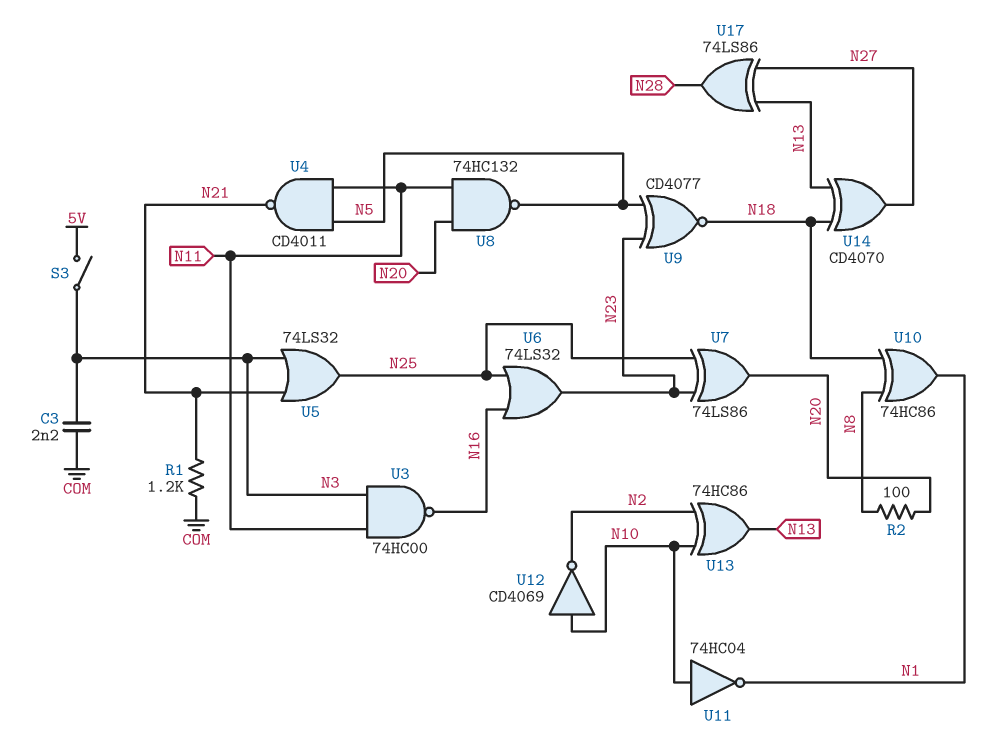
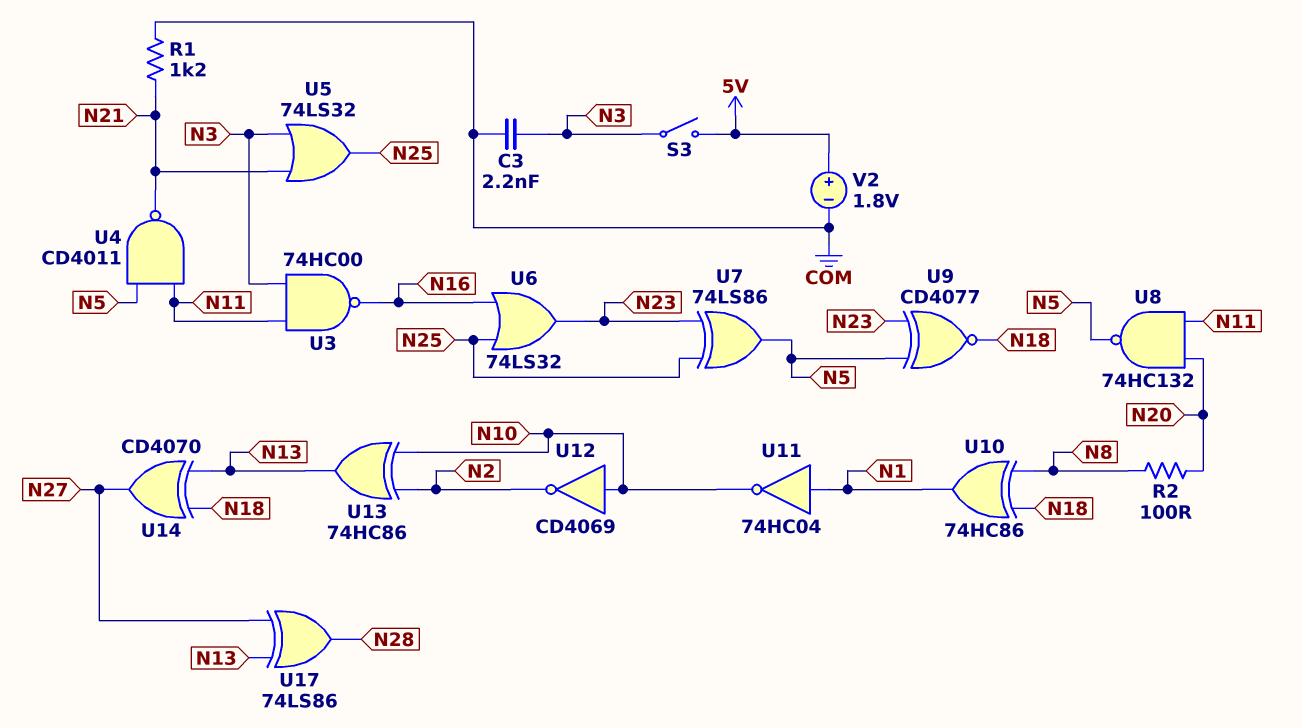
U7: XOR 74LS86 (in N23, in N25, out N20) -> XOR 74LS86 (in N23, in N25, out N5)
U11: NOT 74HC04 (in N10, out N1) -> NOT 74HC04 (in N1, out N10)
V2: none -> 1.8V (plus 5V, minus COM)

